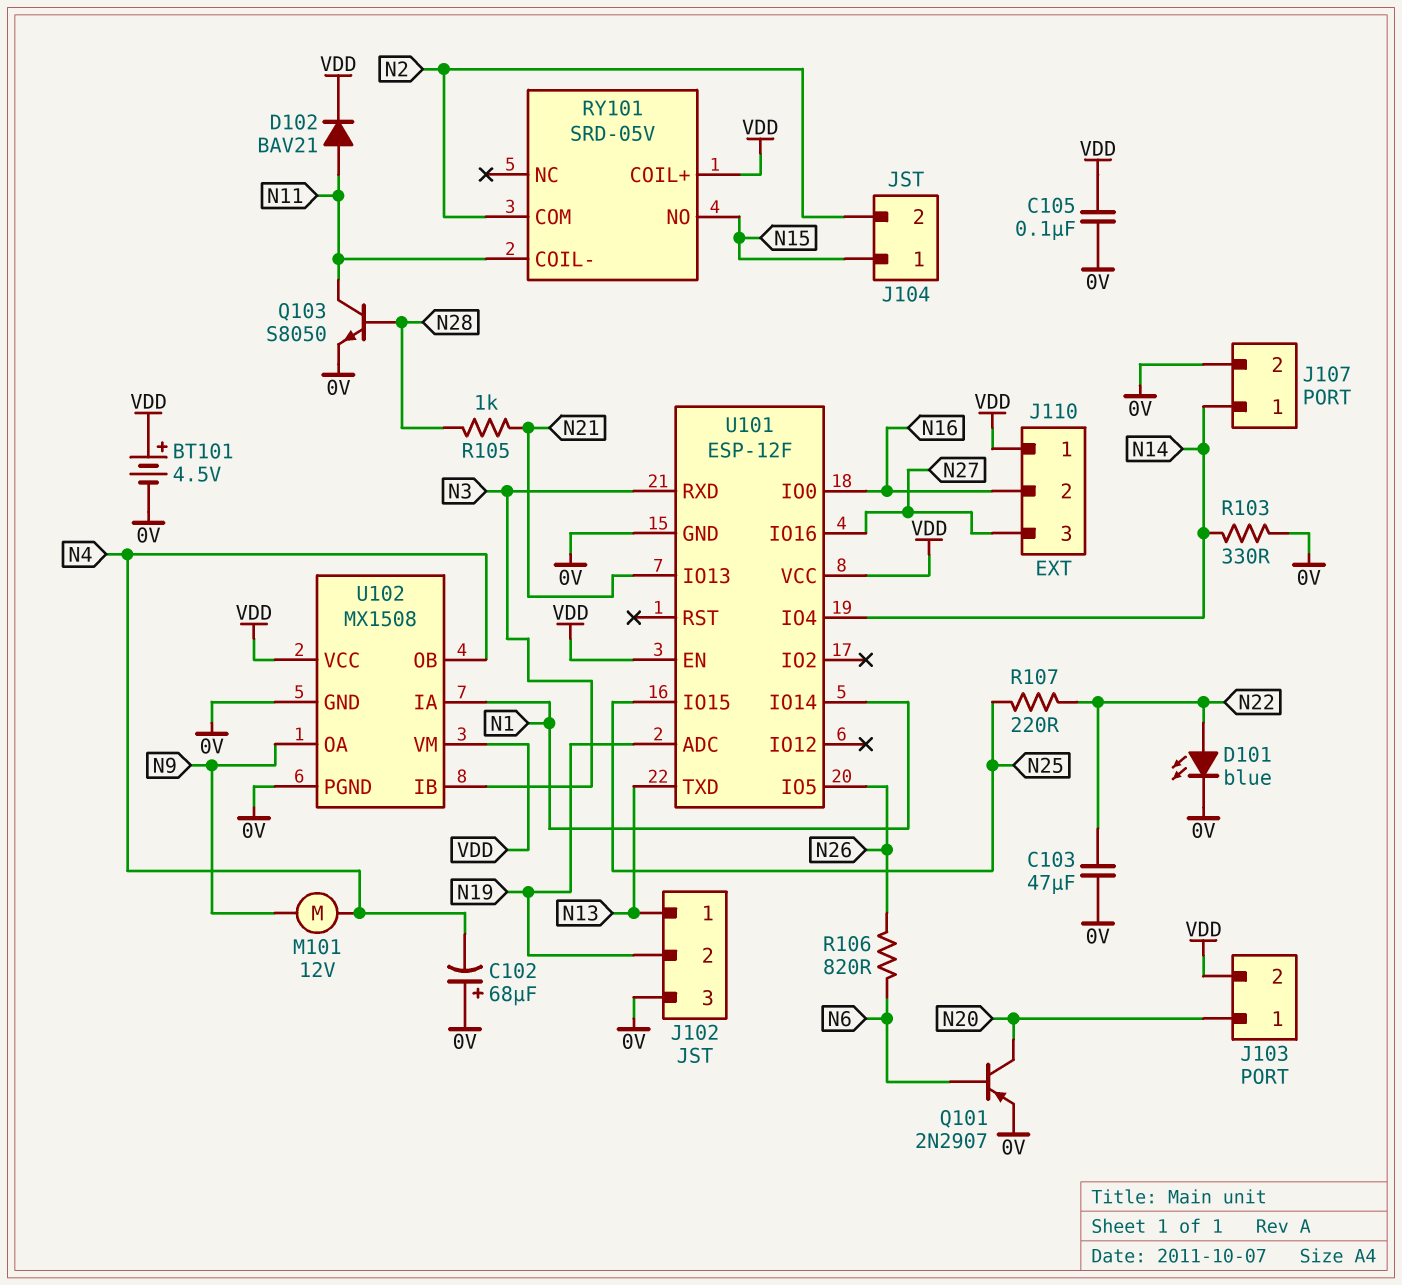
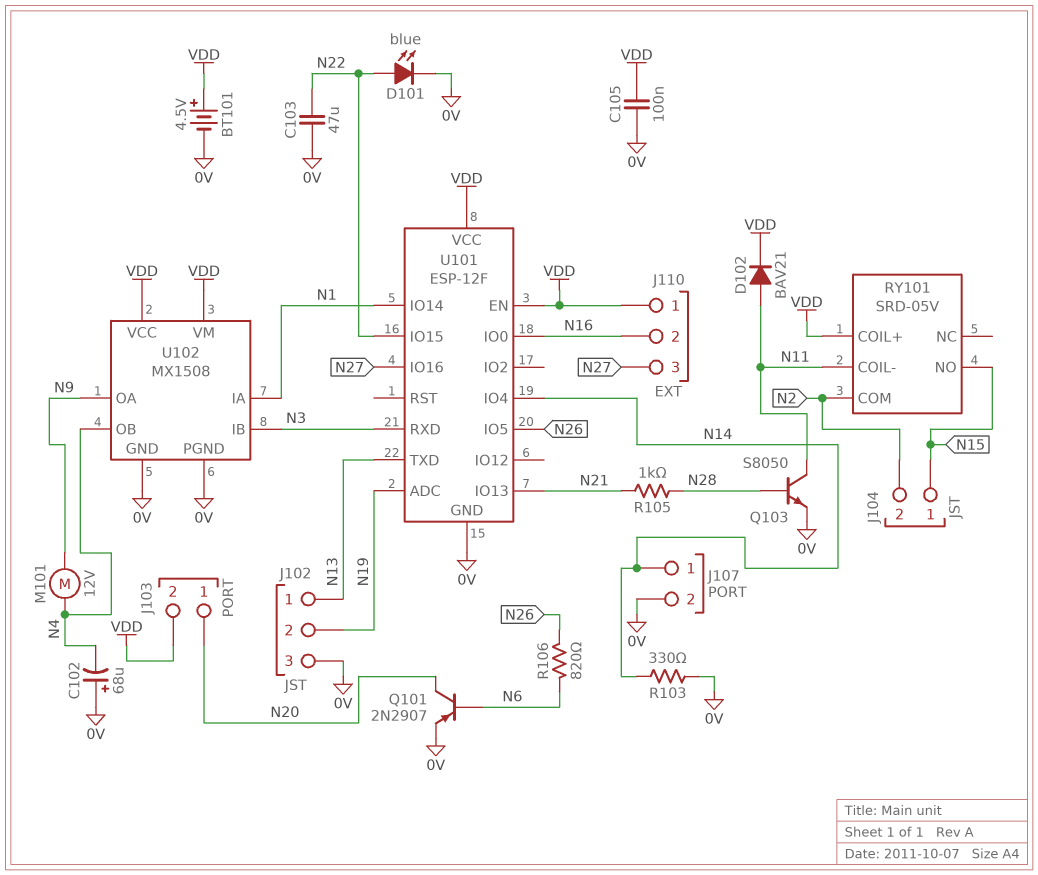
R107: 220 (N22, N25) -> none
U101 pin IO15: N25 -> N22

